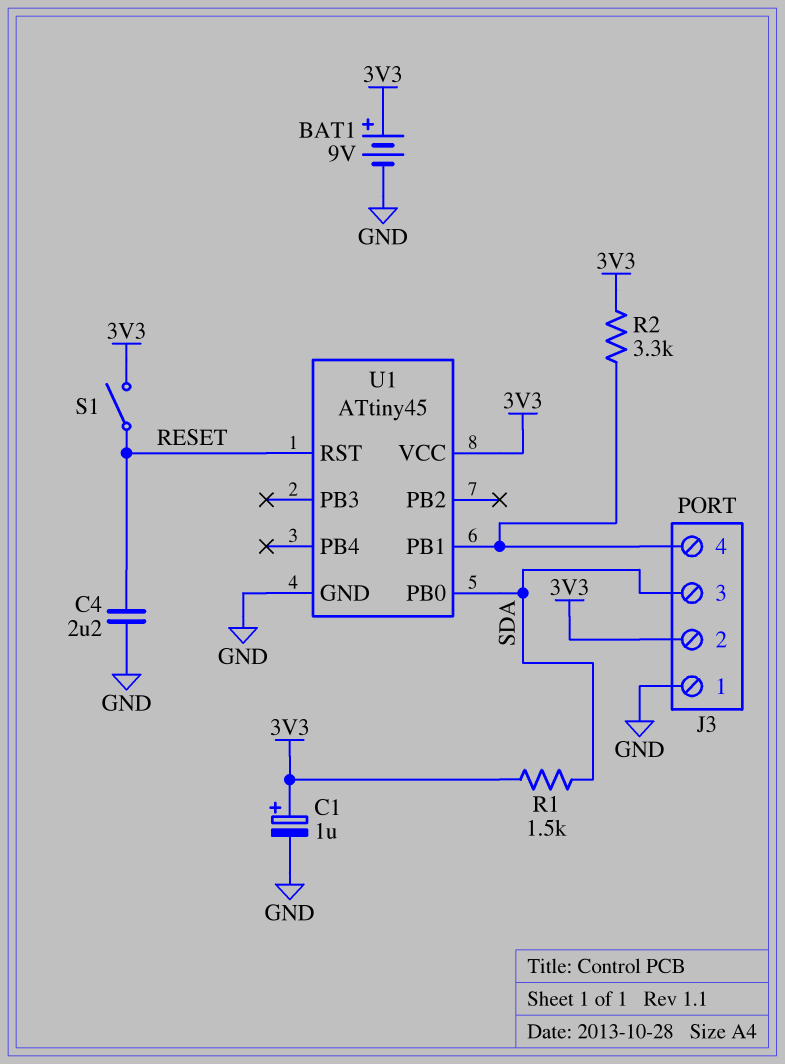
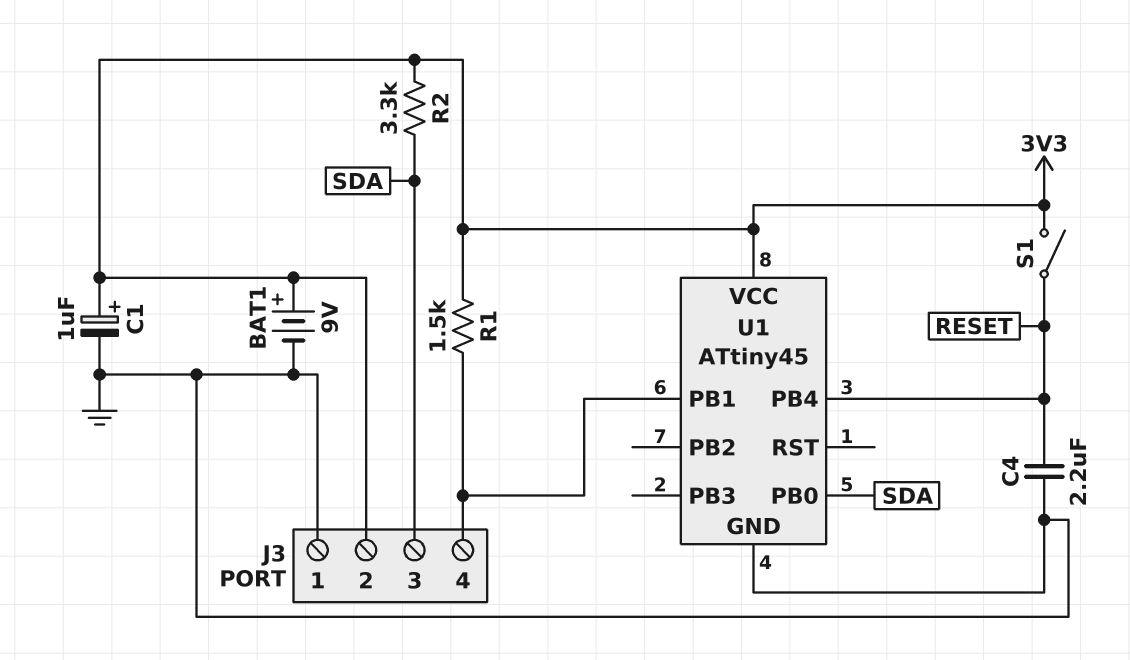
R1: 1.5k (3V3, SDA) -> 1.5k (3V3, J3/4)
R2: 3.3k (3V3, J3/4) -> 3.3k (3V3, SDA)
U1 pin PB4: none -> RESET
U1 pin RST: RESET -> none

